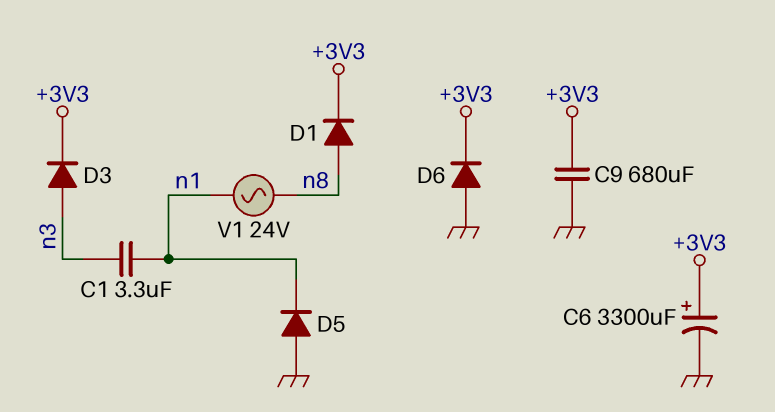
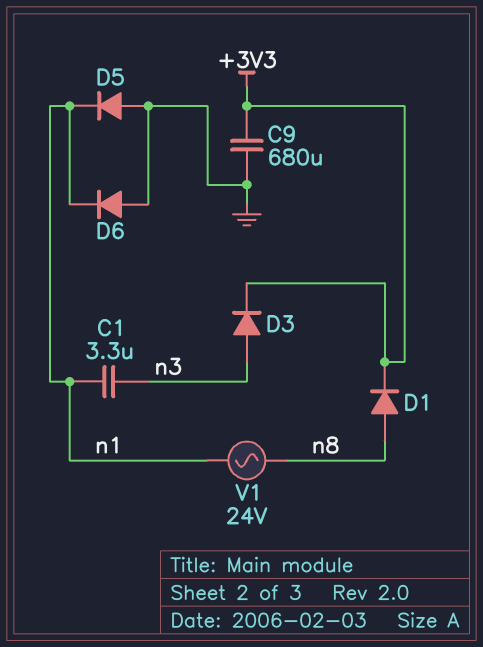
C6: 3300uF (plus +3V3, minus GND) -> none
D6: diode (A GND, K +3V3) -> diode (A GND, K n1)

